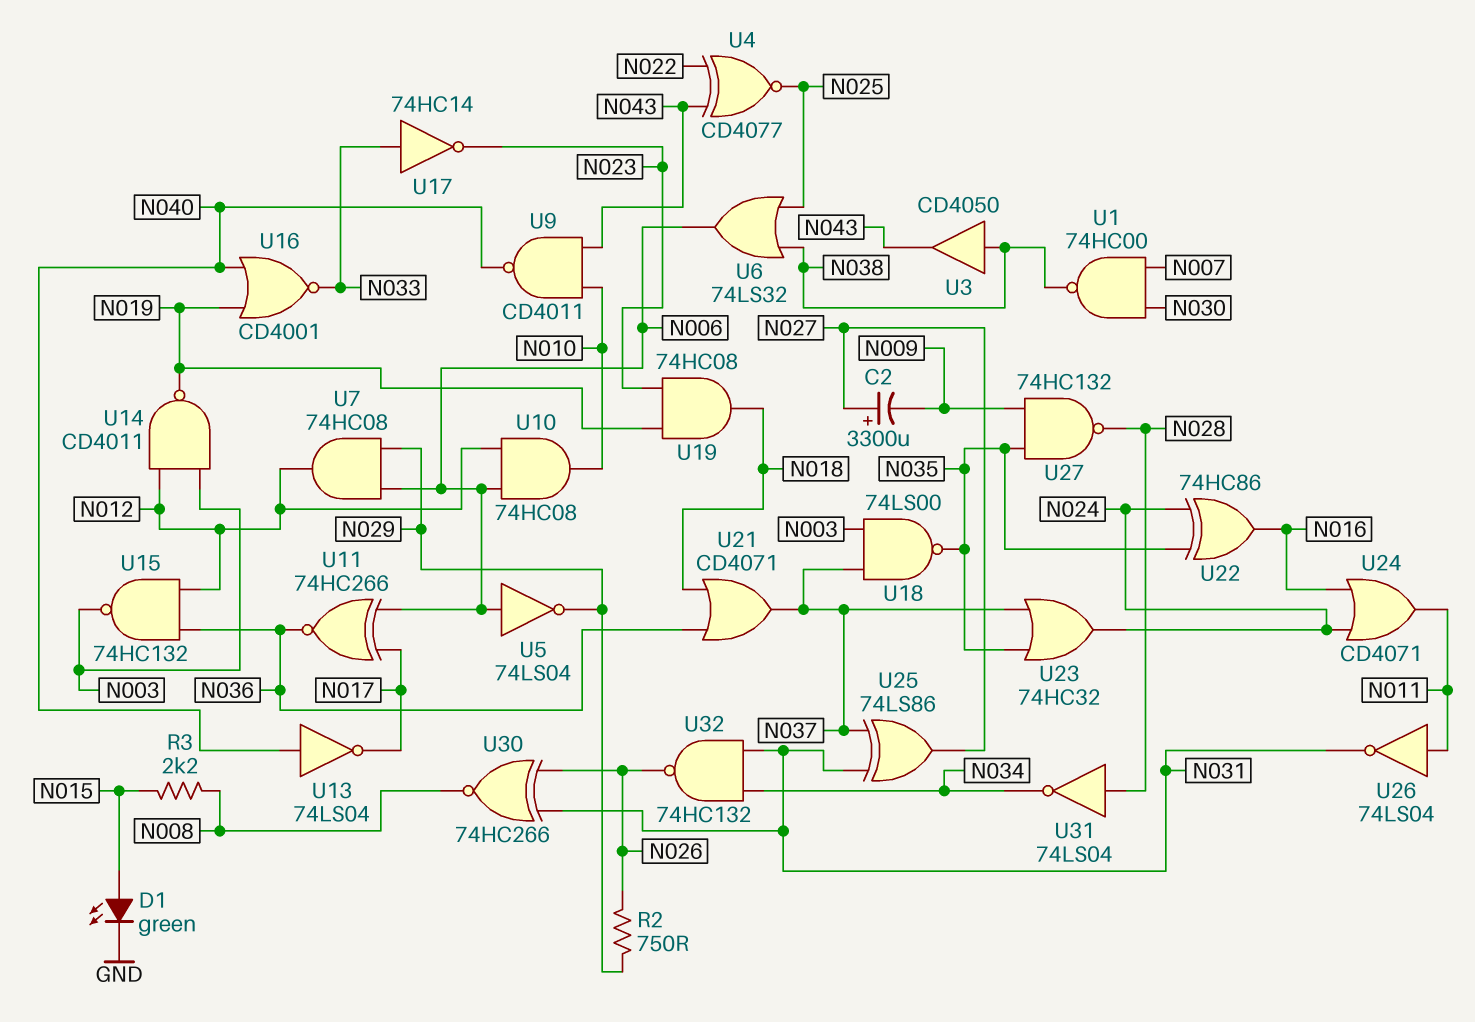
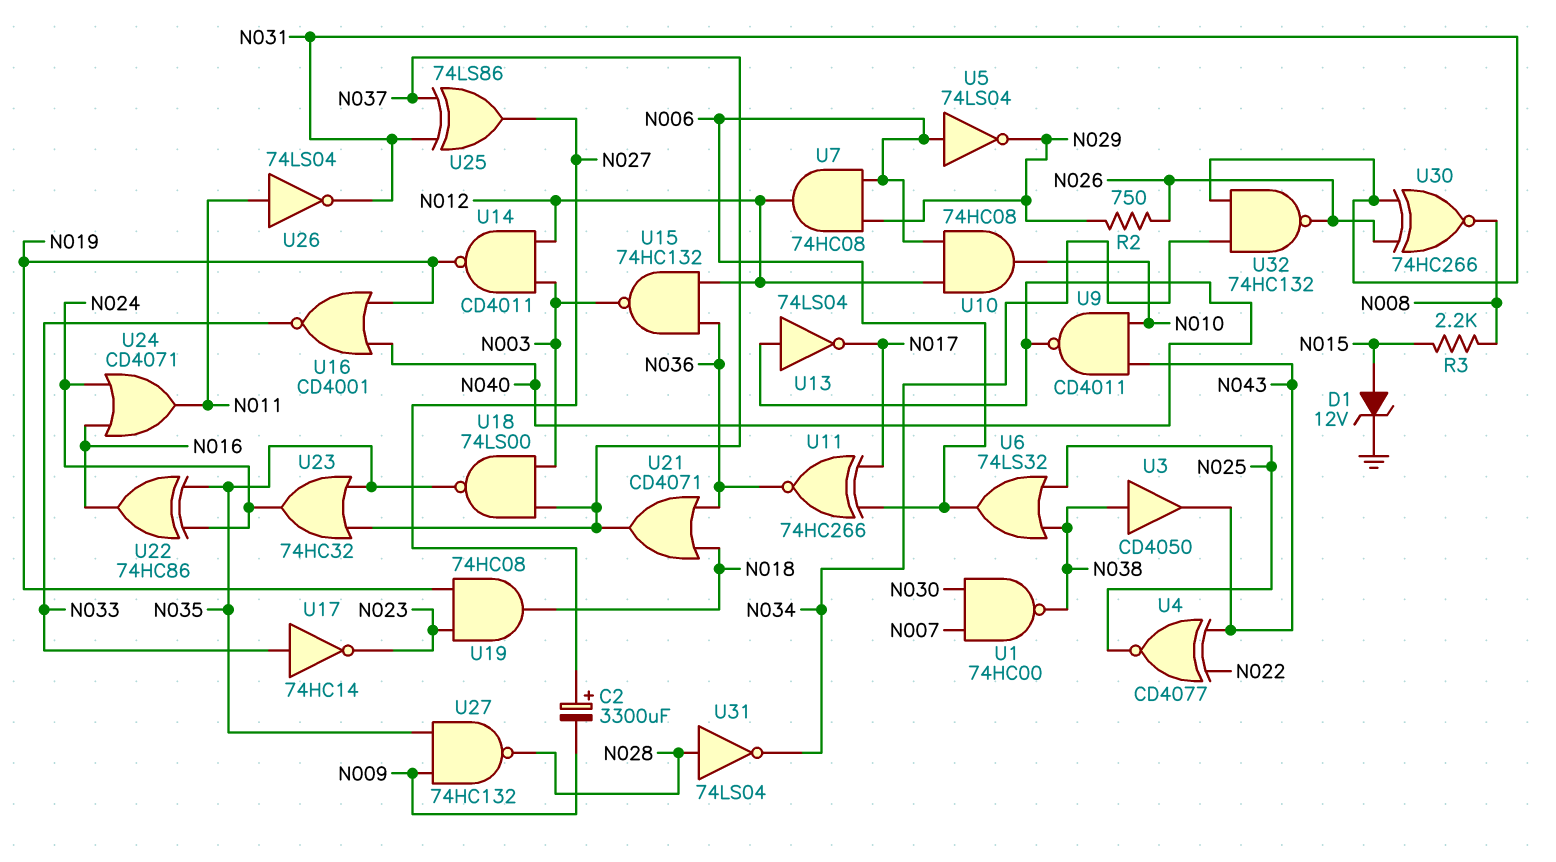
D1: LED green (A N015, K GND) -> zener 12V (A N015, K GND)

